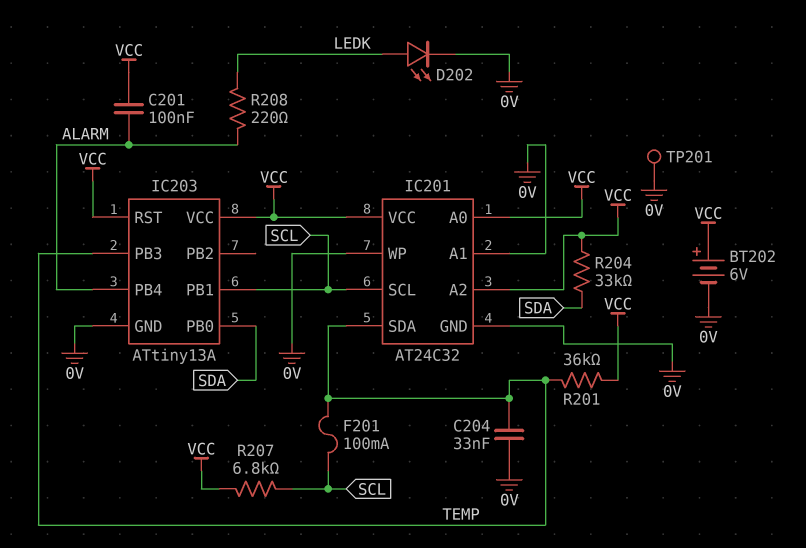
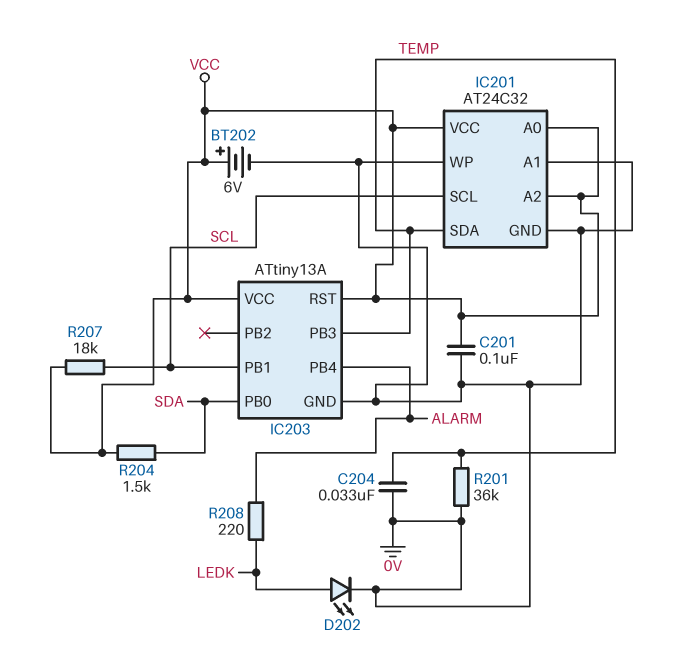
C201: 100nF (ALARM, VCC) -> 100nF (0V, VCC)
F201: 100mA (SCL, TEMP) -> none
R201: 36k (TEMP, VCC) -> 36k (0V, TEMP)
R204: 33k (SDA, VCC) -> 1.5k (SDA, VCC)
R207: 6.8k (SCL, VCC) -> 18k (SCL, VCC)
TP201: test point (0V) -> none

